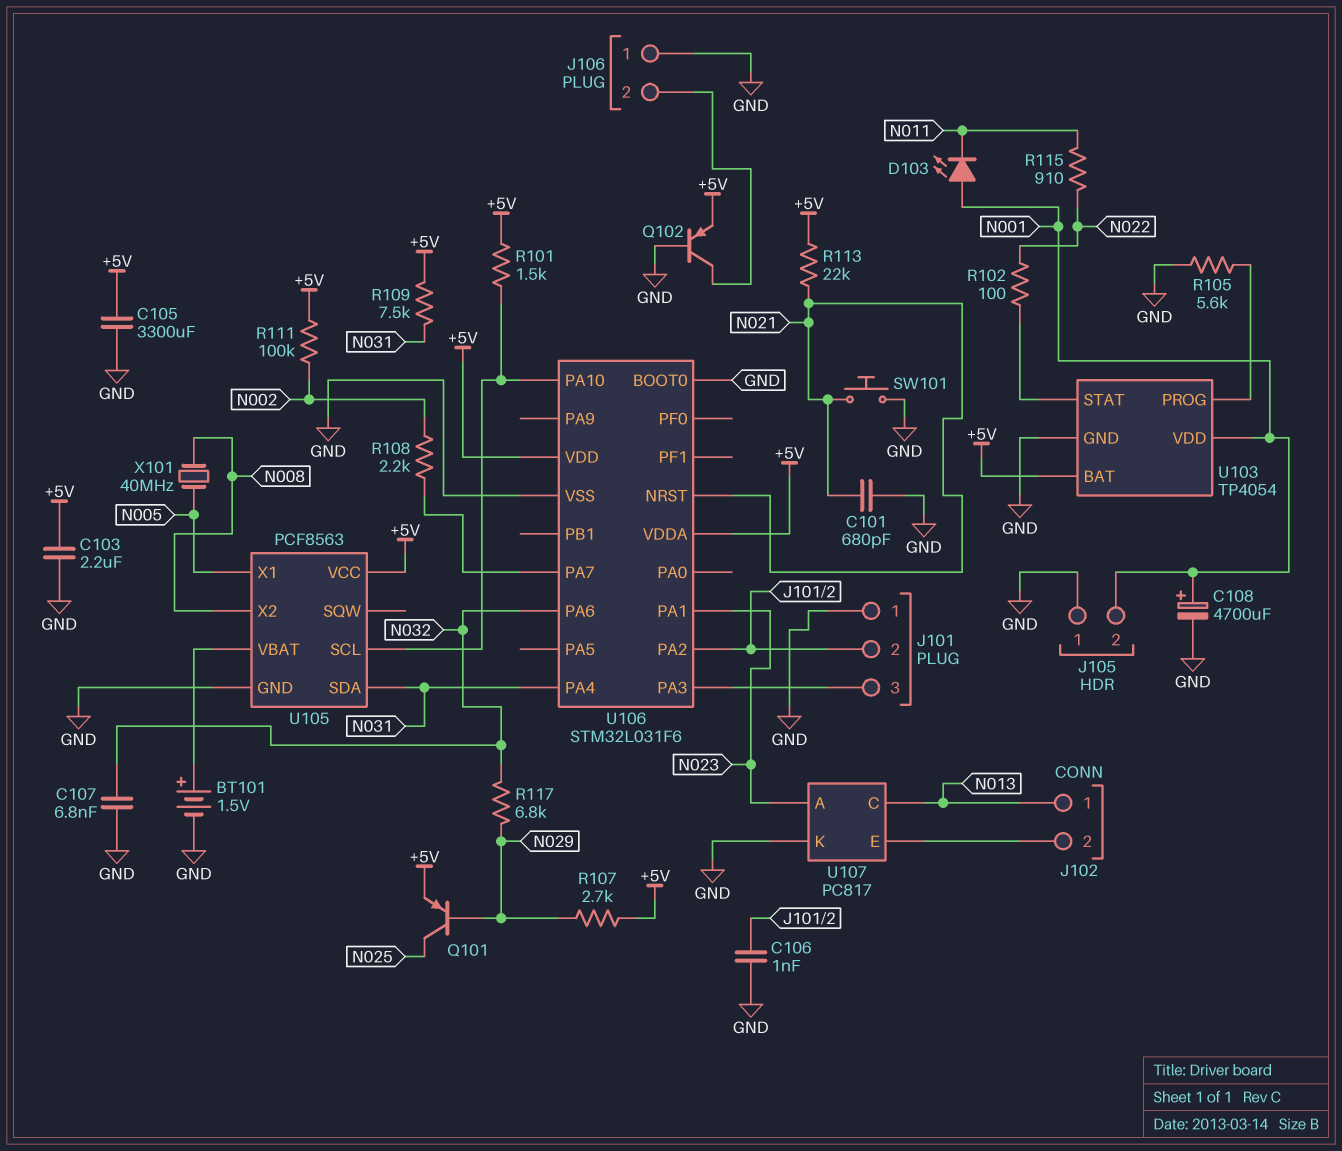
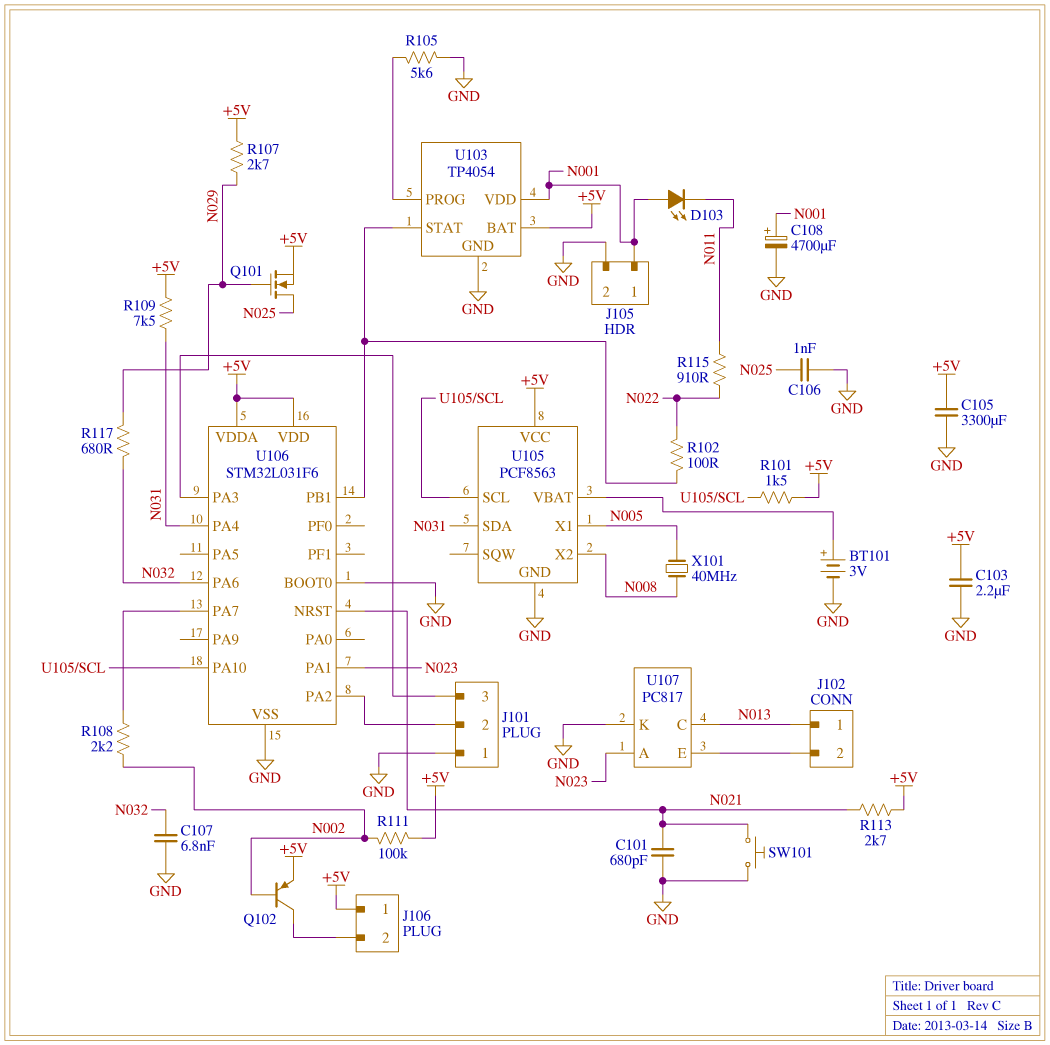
BT101: 1.5V (plus U105/VBAT, minus GND) -> 3V (plus U105/VBAT, minus GND)
C106: 1nF (GND, J101/2) -> 1nF (GND, N025)
J105 pin 1: GND -> N001
J105 pin 2: N001 -> GND
J106 pin 1: GND -> +5V
Q101: PNP (B N029, C N025, E +5V) -> NMOS (G N029, D N025, S +5V)
Q102: PNP (B GND, C J106/2, E +5V) -> PNP (B N002, C J106/2, E +5V)
R113: 22k (+5V, N021) -> 2.7k (+5V, N021)
R117: 6.8k (N029, N032) -> 680 (N029, N032)
U106 pin PB1: none -> U103/STAT

